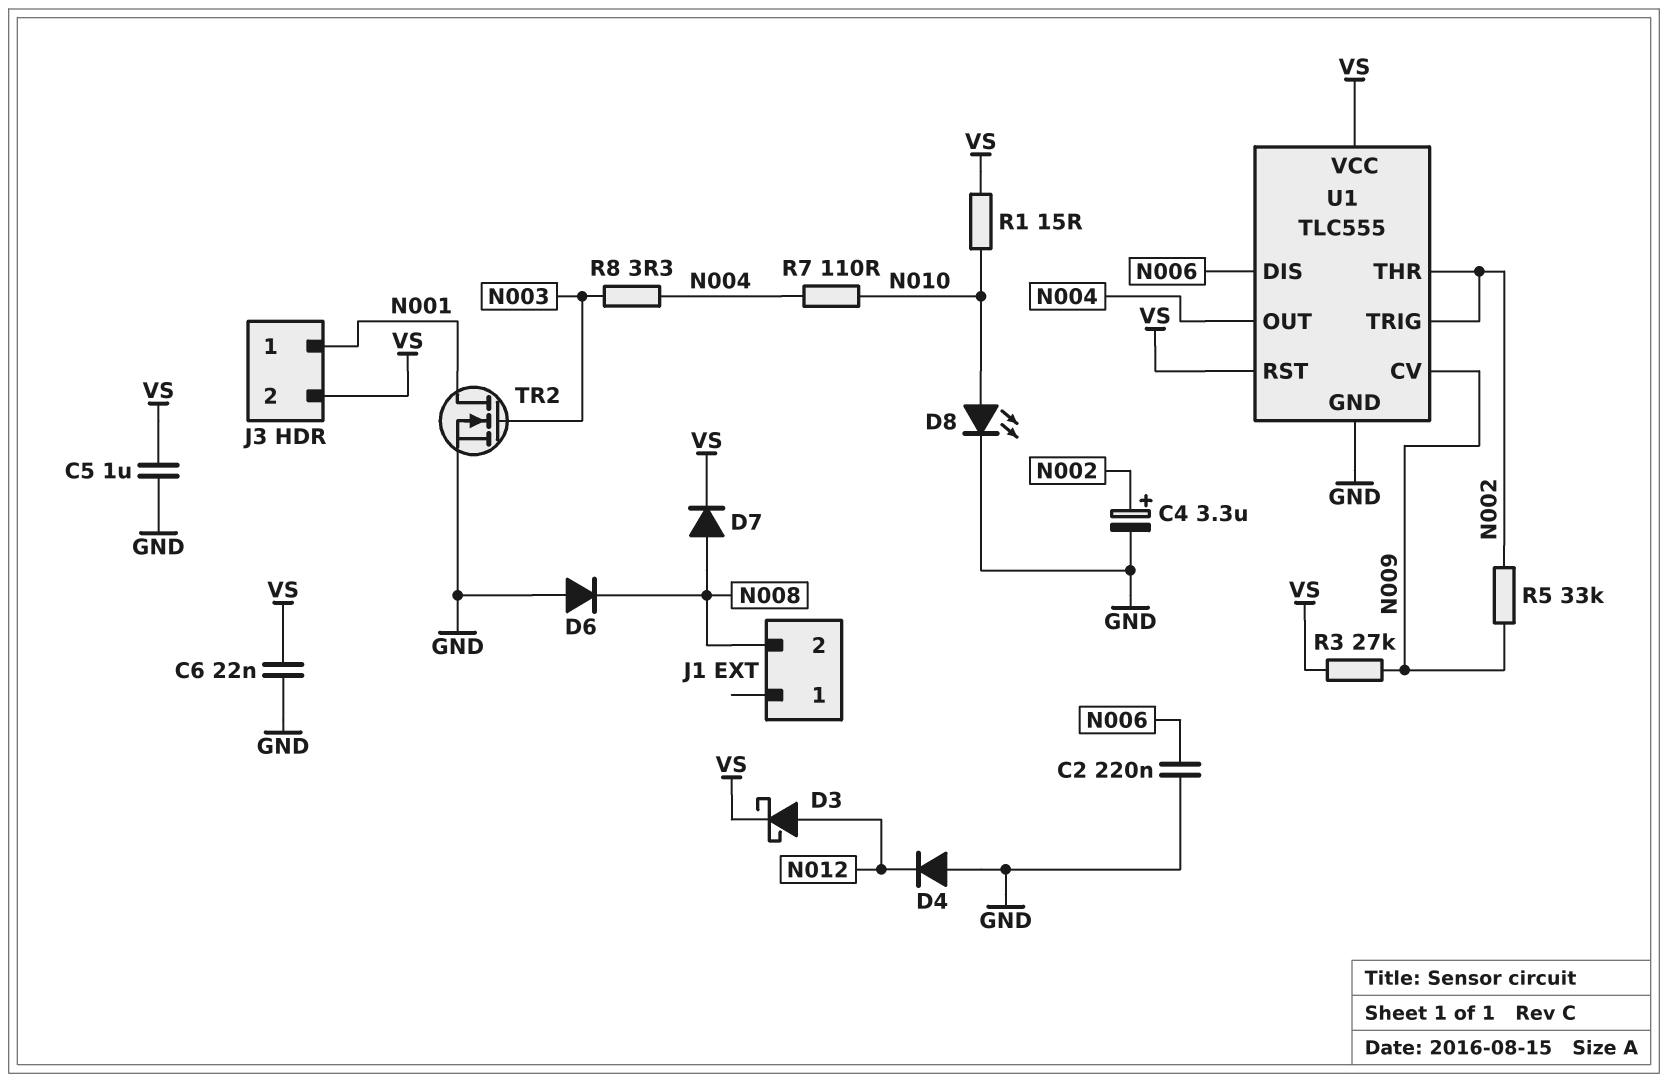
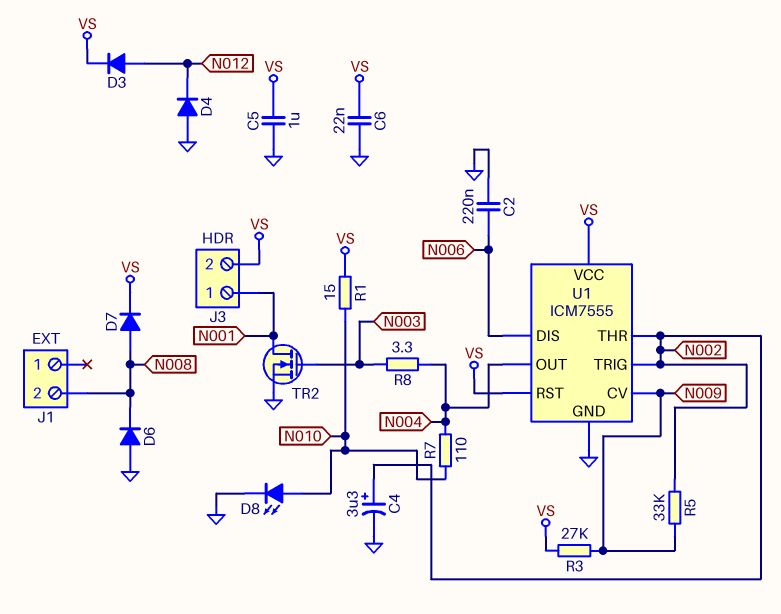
D3: schottky (A N012, K VS) -> diode (A N012, K VS)
U1: TLC555 -> ICM7555

